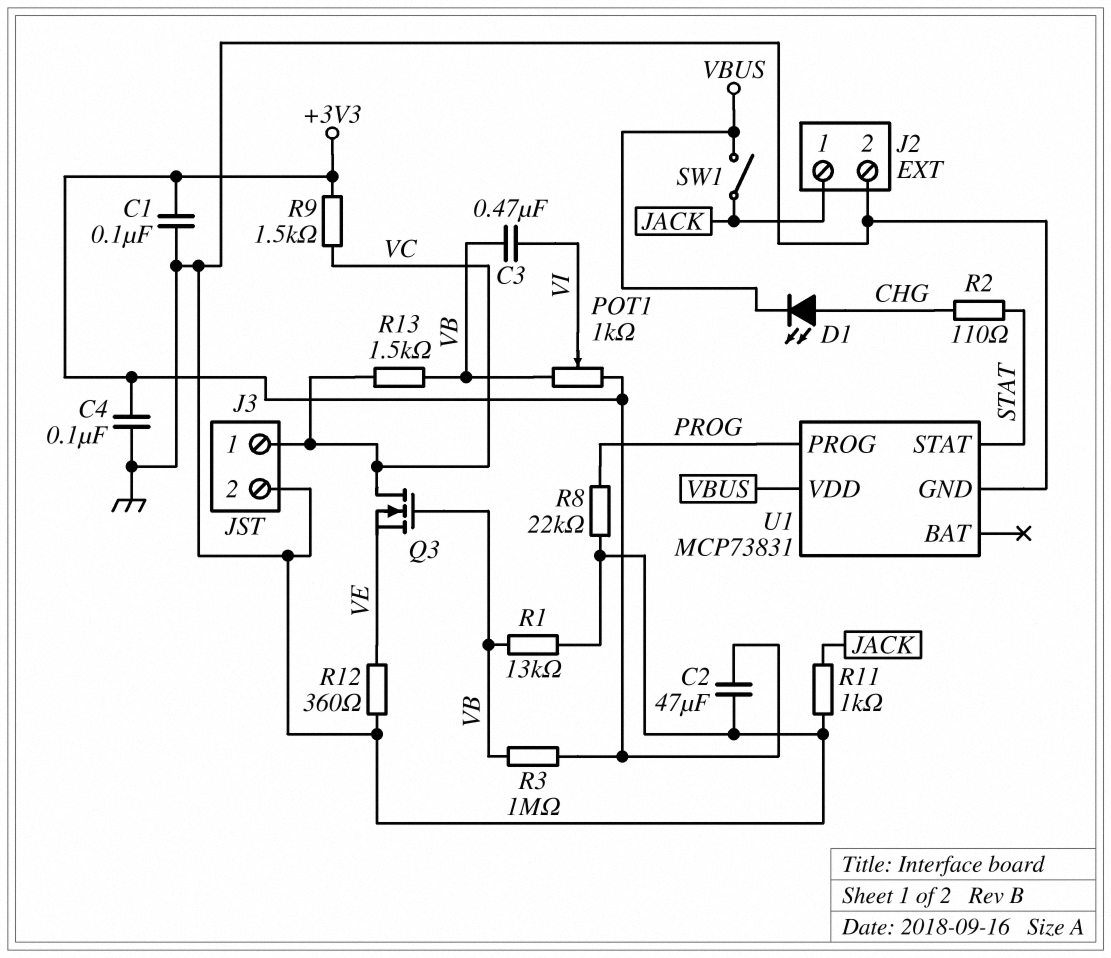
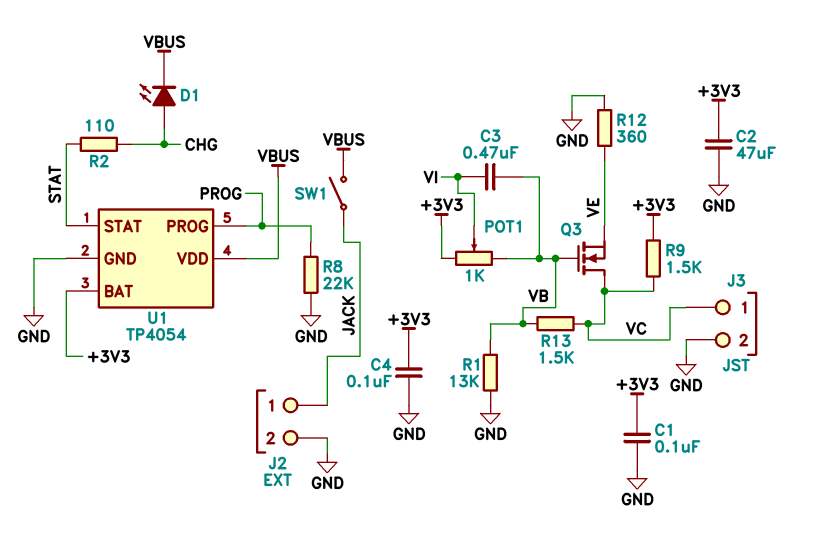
R3: 1M (+3V3, VB) -> none
R11: 1k (GND, JACK) -> none
U1: MCP73831 -> TP4054
U1 pin BAT: none -> +3V3

